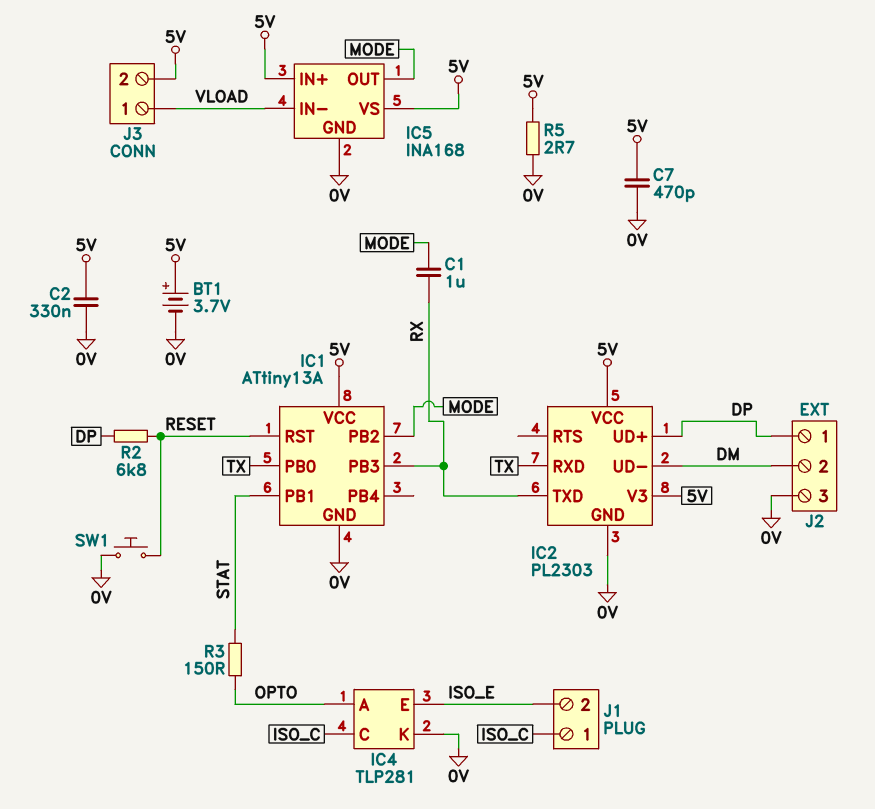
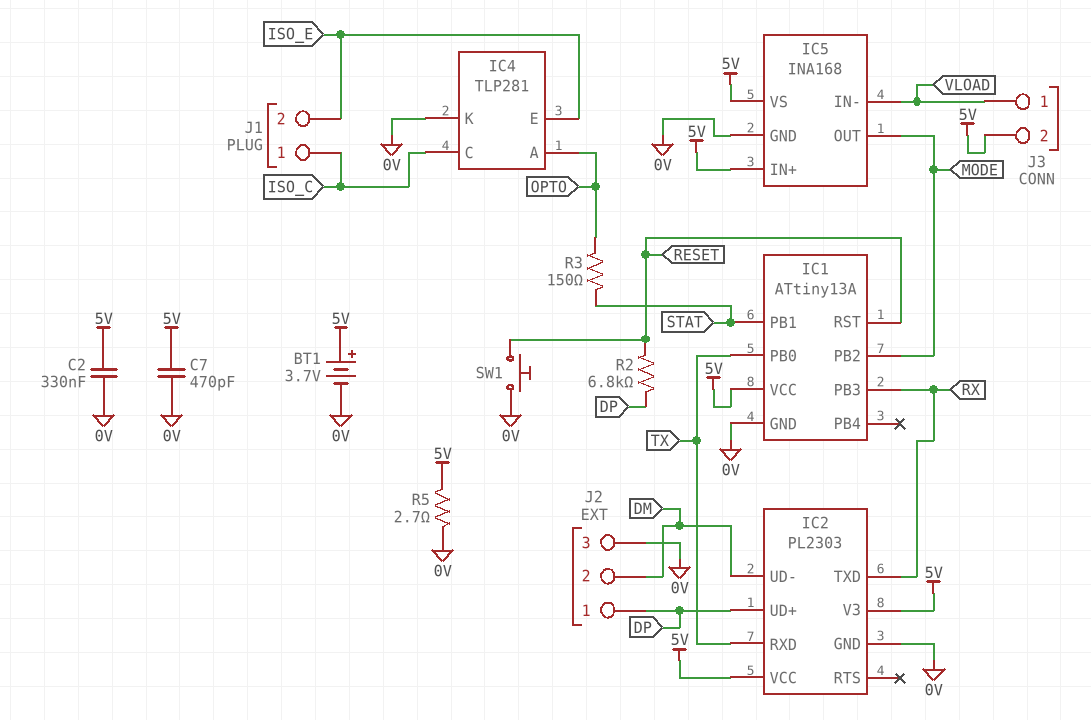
C1: 1uF (MODE, RX) -> none

